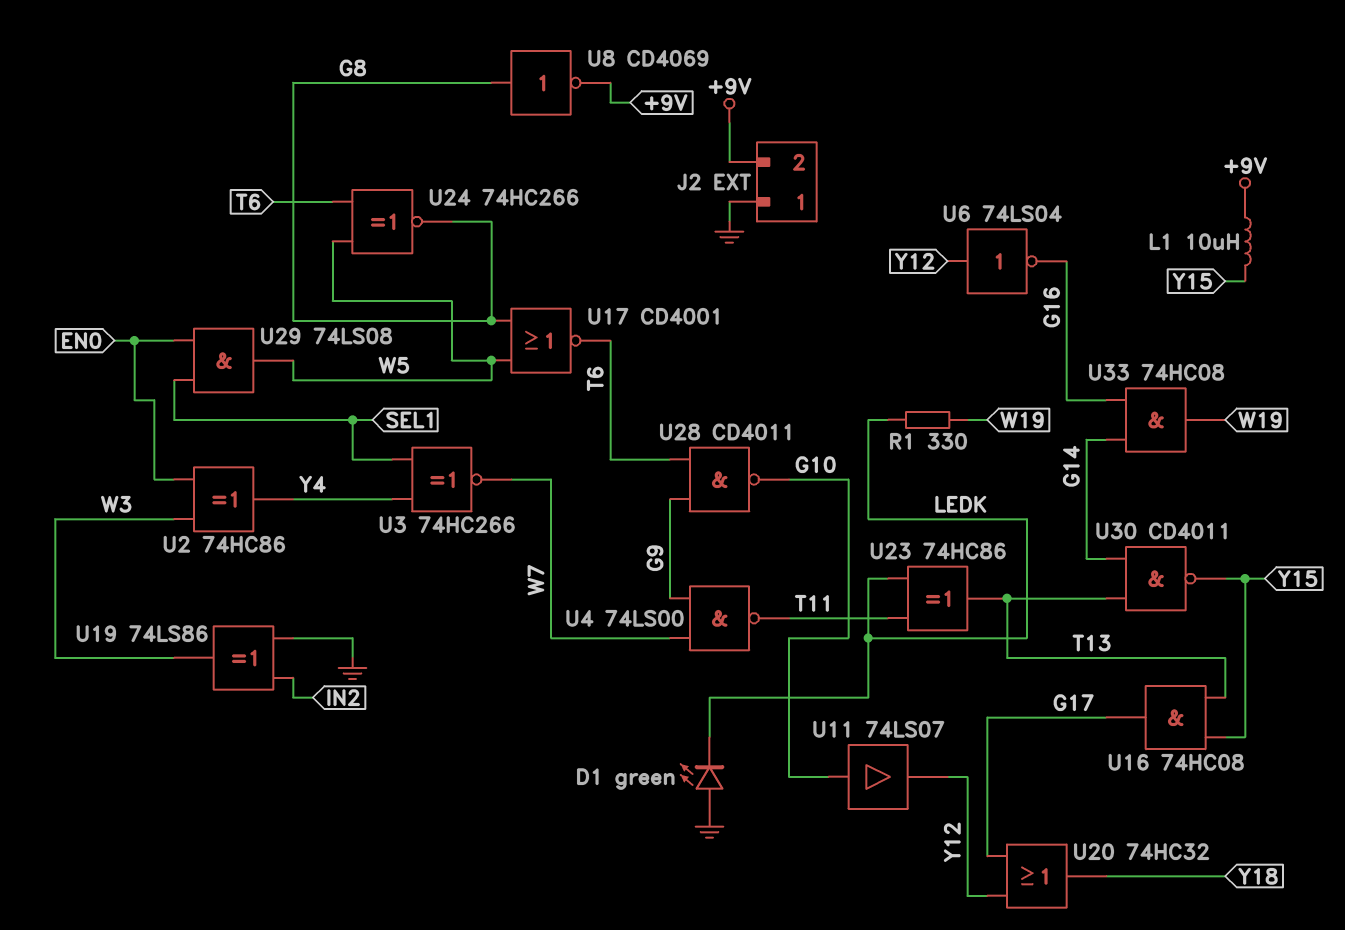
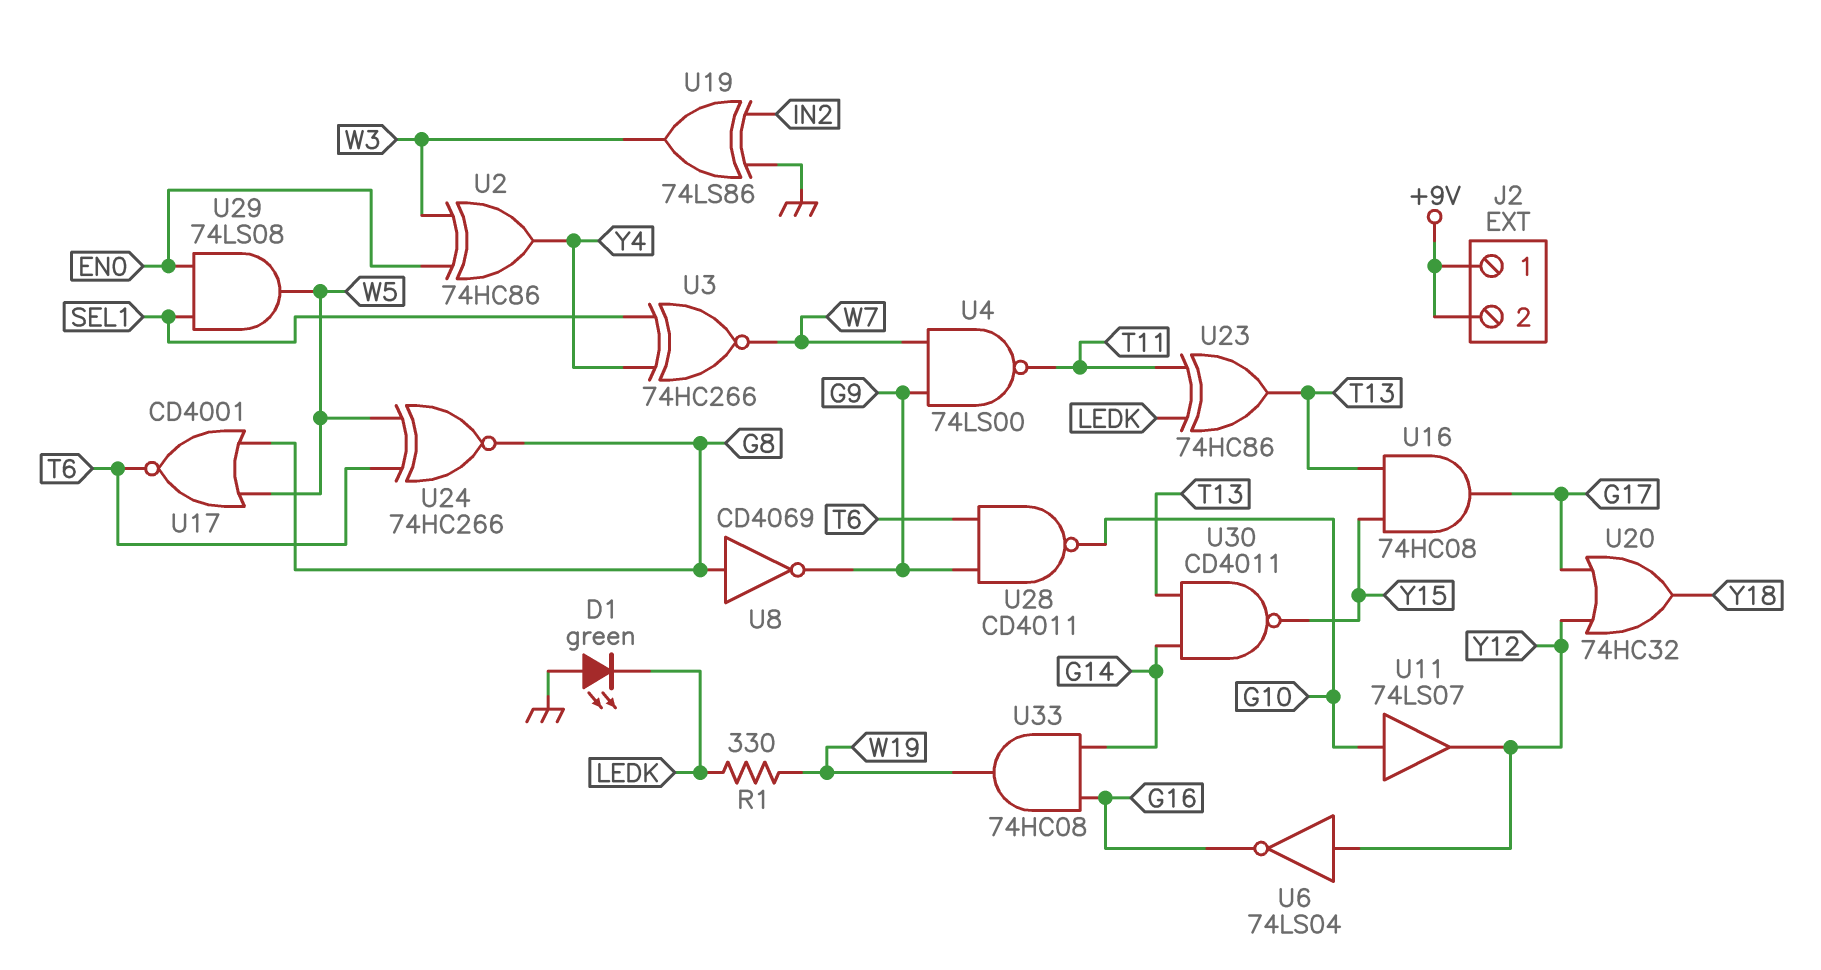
J2 pin 1: GND -> +9V
L1: 10uH (+9V, Y15) -> none
U8: NOT CD4069 (in G8, out +9V) -> NOT CD4069 (in G8, out G9)

